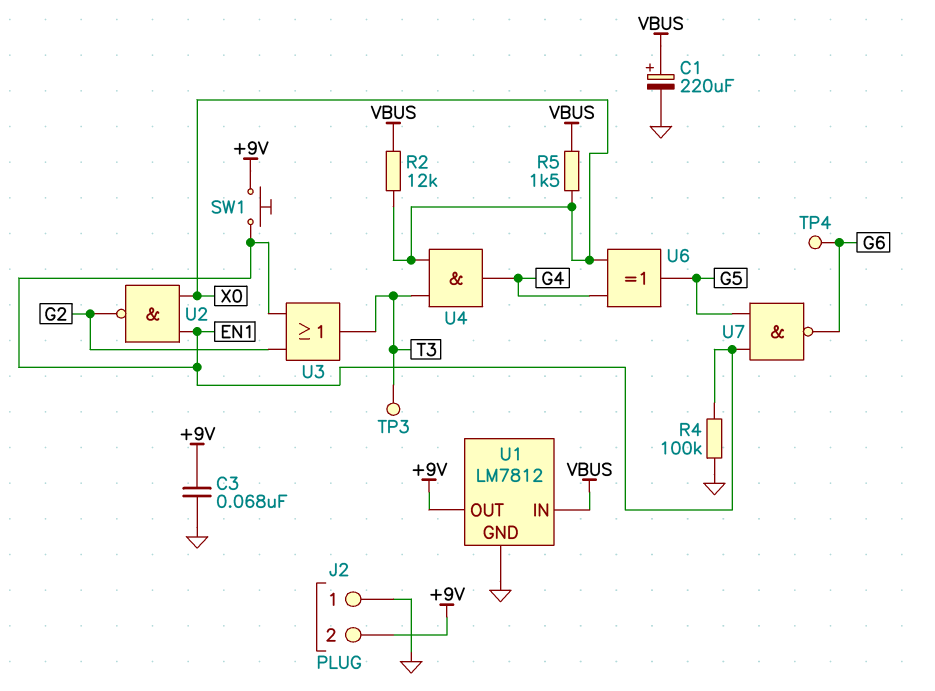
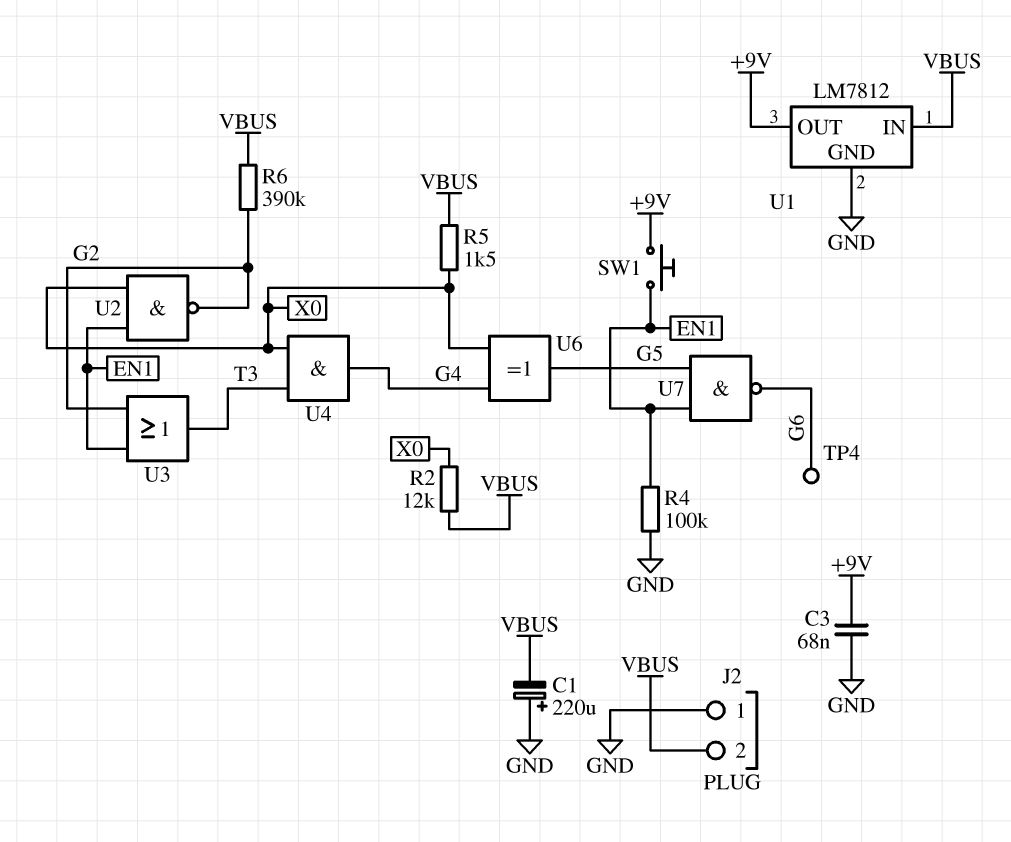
C1: 220uF (plus VBUS, minus GND) -> 220uF (plus GND, minus VBUS)
J2 pin 2: +9V -> VBUS
R6: none -> 390k (G2, VBUS)
TP3: test point (T3) -> none

